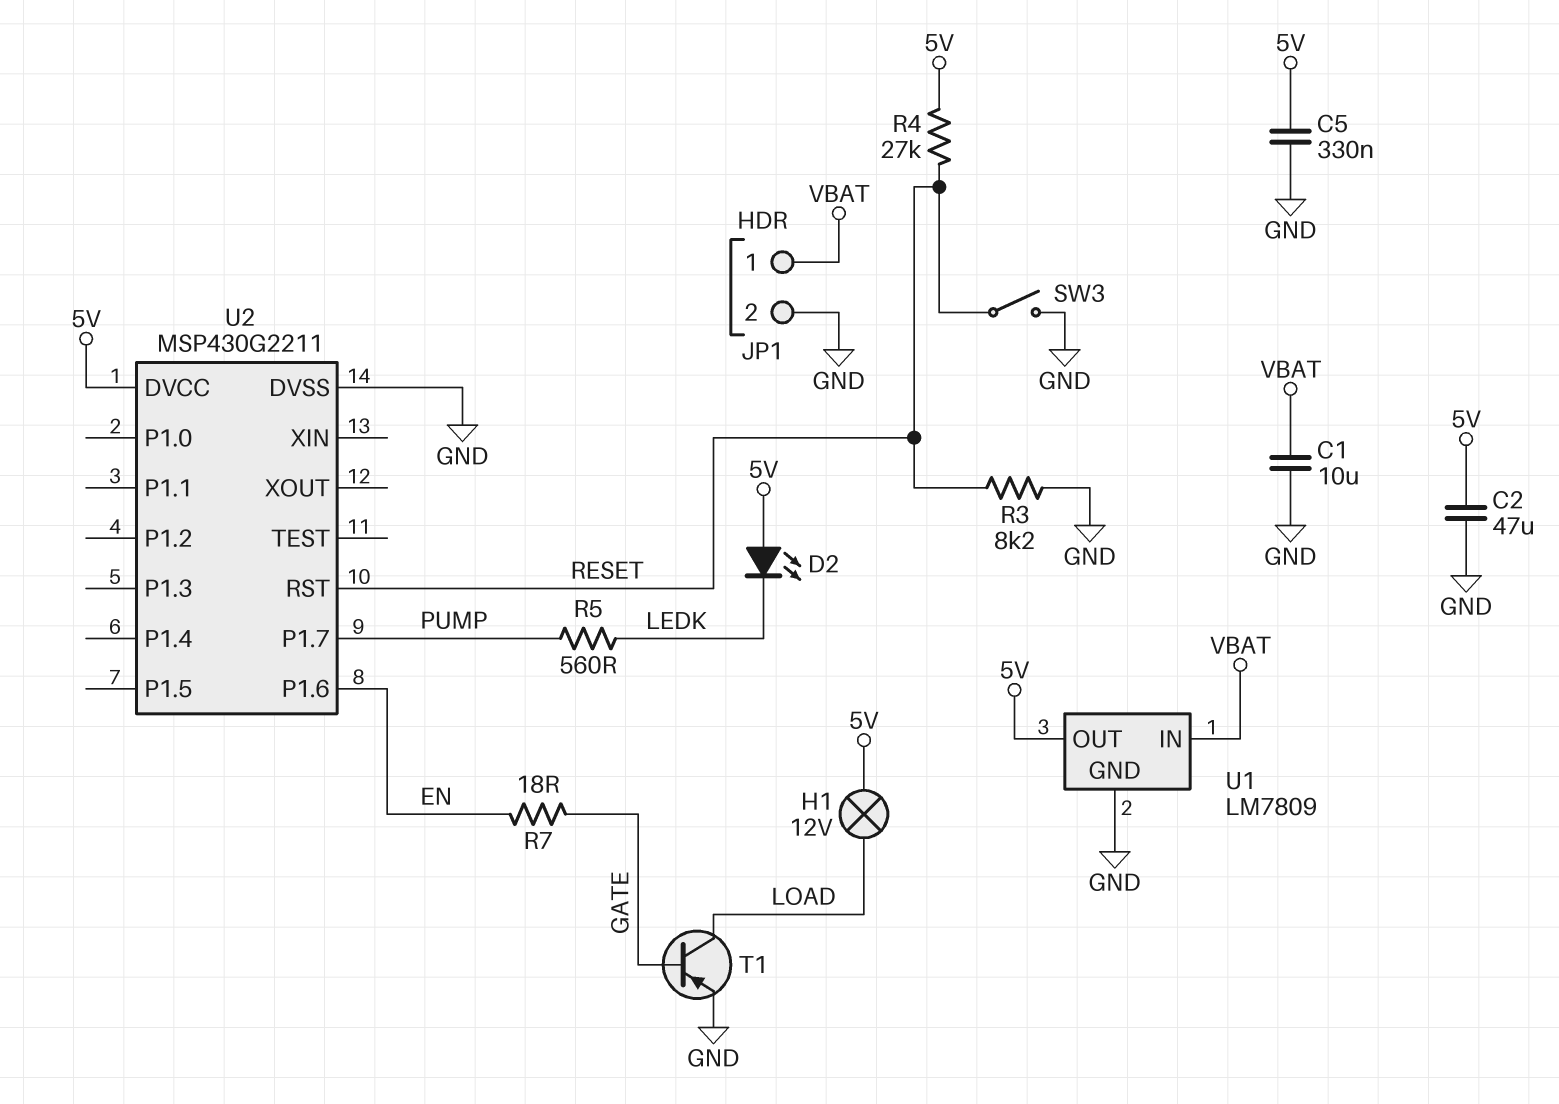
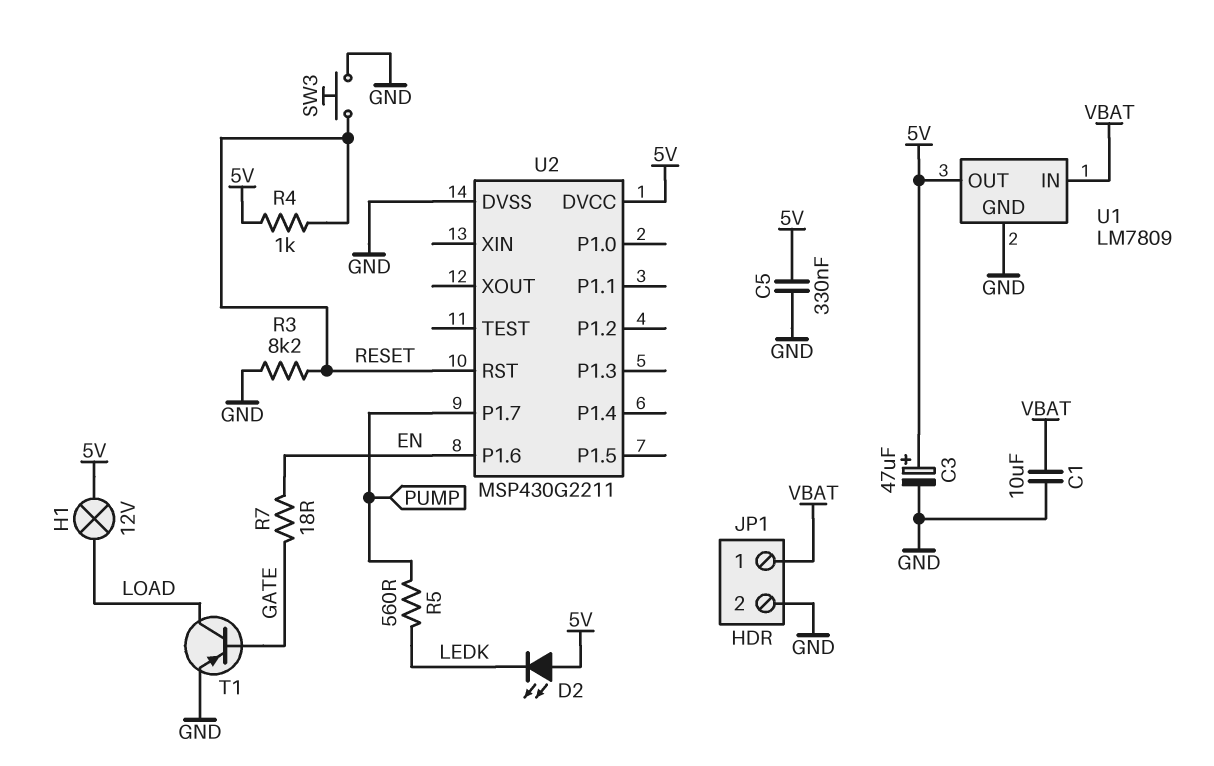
C2: 47uF (5V, GND) -> none
C3: none -> 47uF (plus 5V, minus GND)
R4: 27k (5V, RESET) -> 1k (5V, RESET)
SW3: switch (GND, RESET) -> button (GND, RESET)

